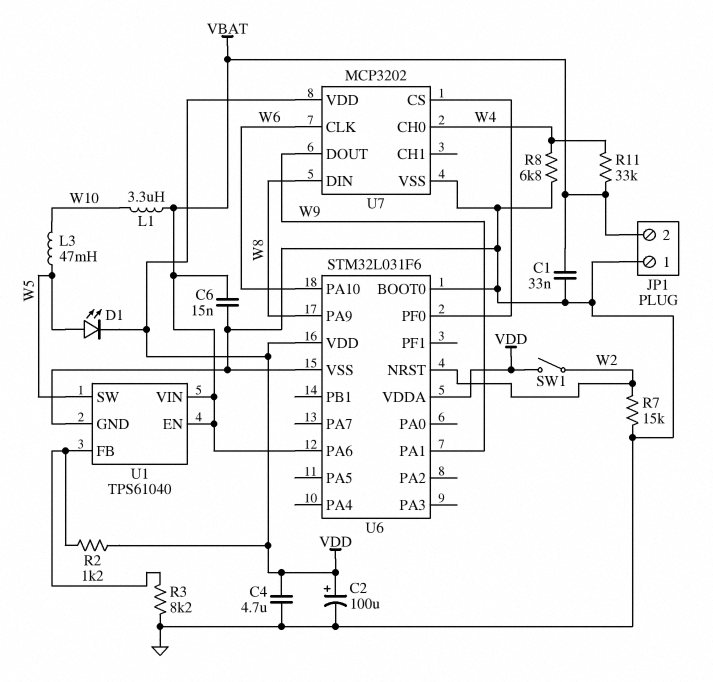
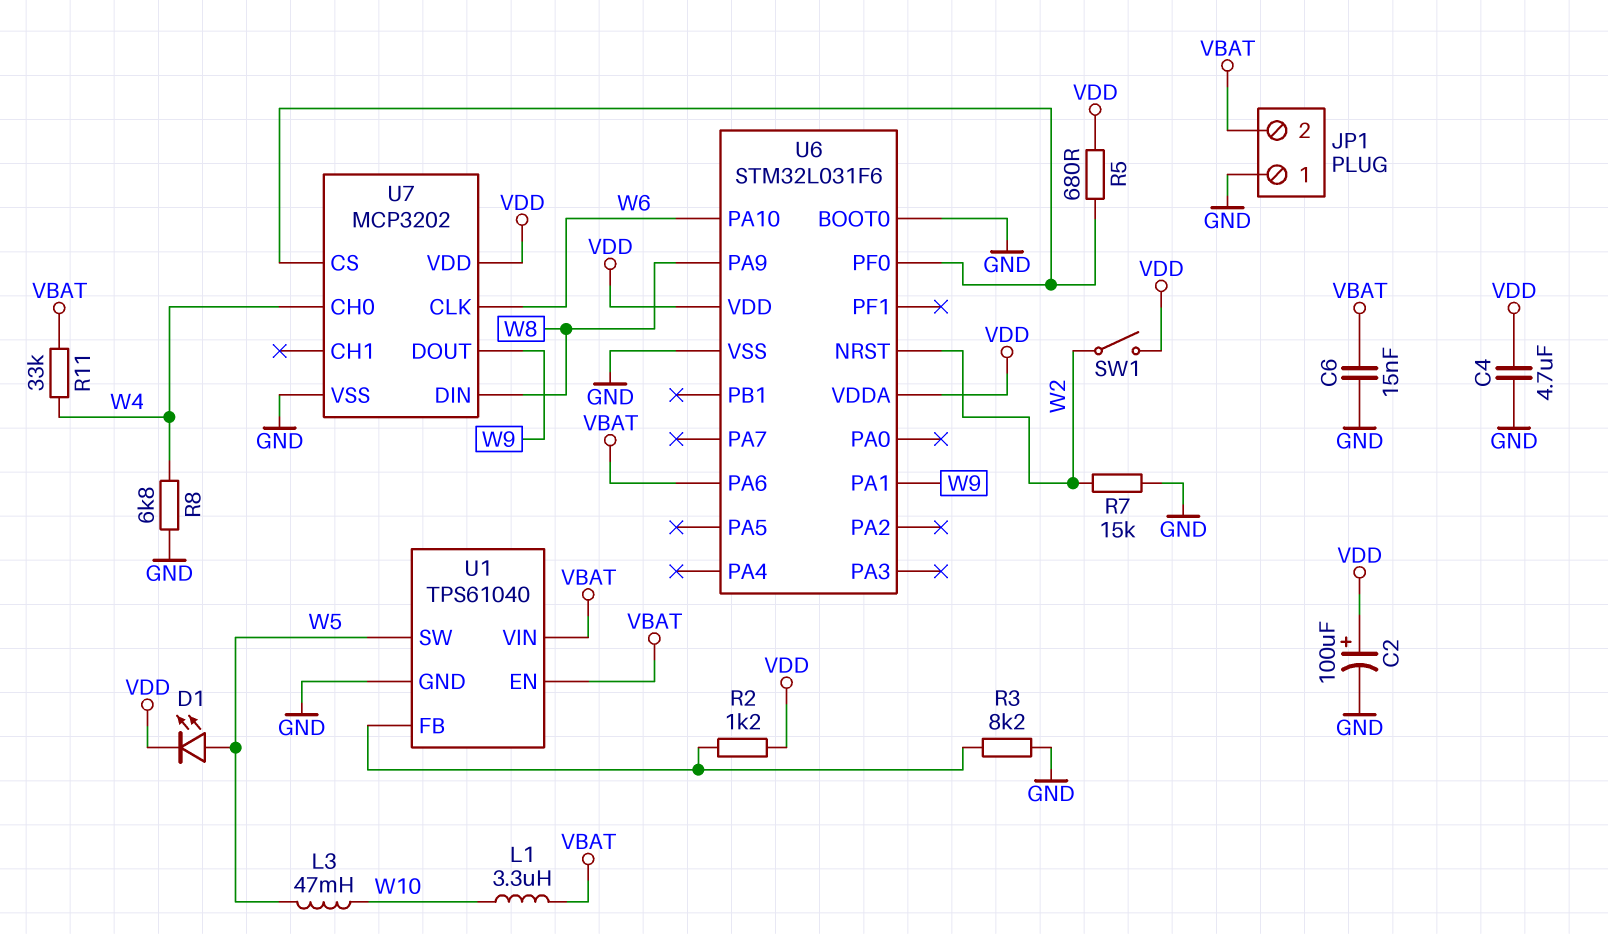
C1: 33nF (GND, VBAT) -> none
R5: none -> 680 (U6/PF0, VDD)

